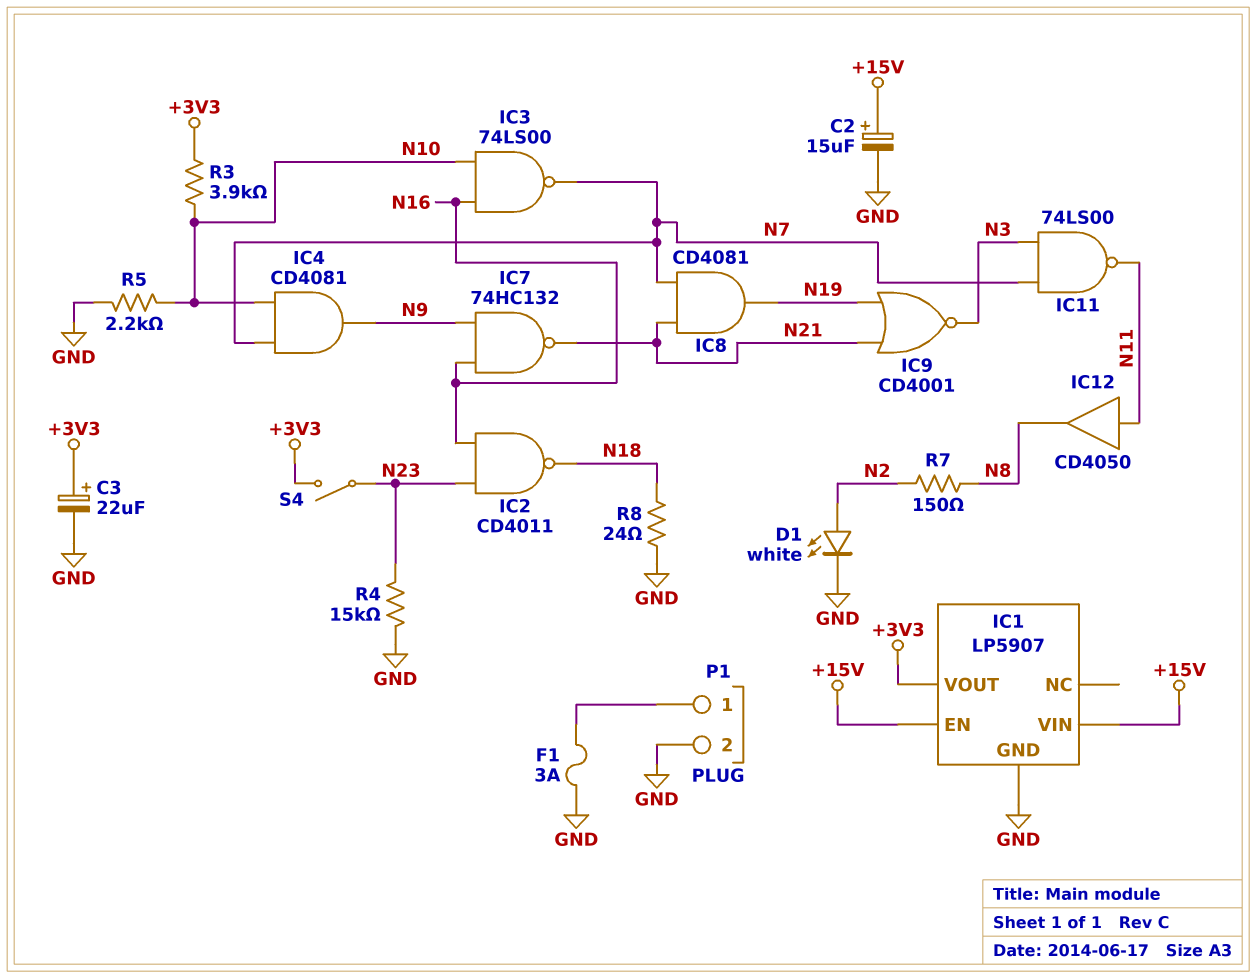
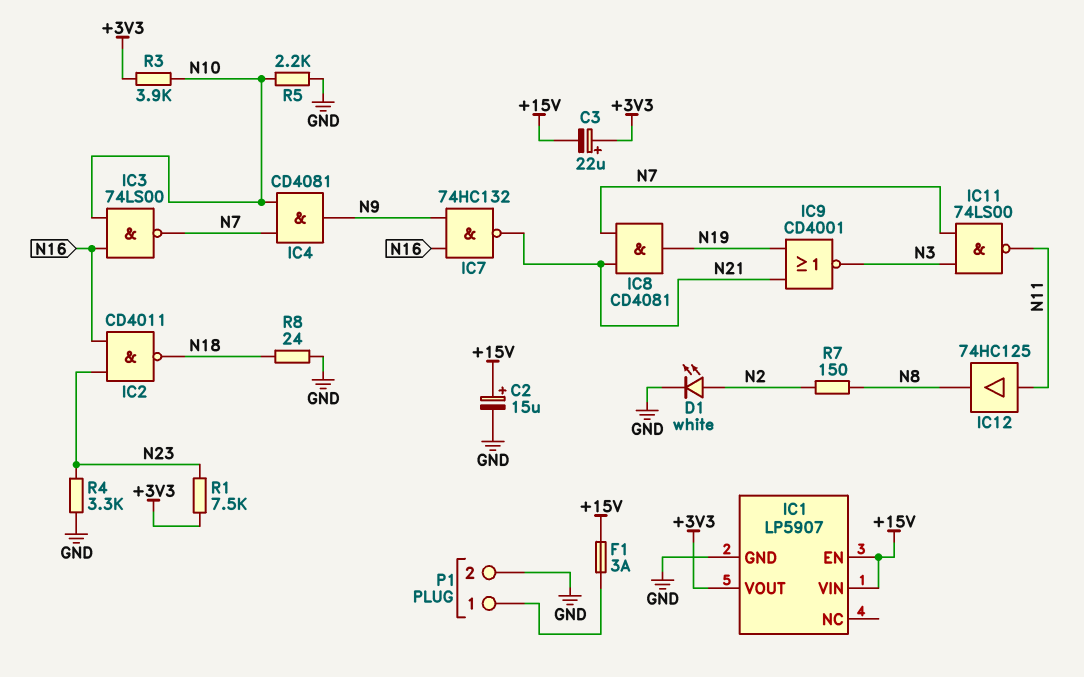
C3: 22uF (plus +3V3, minus GND) -> 22uF (plus +3V3, minus +15V)
F1: 3A (GND, P1/1) -> 3A (+15V, P1/1)
IC12: buffer CD4050 (in N11, out N8) -> buffer 74HC125 (in N11, out N8)
R1: none -> 7.5k (+3V3, N23)
R4: 15k (GND, N23) -> 3.3k (GND, N23)
S4: switch (+3V3, N23) -> none

